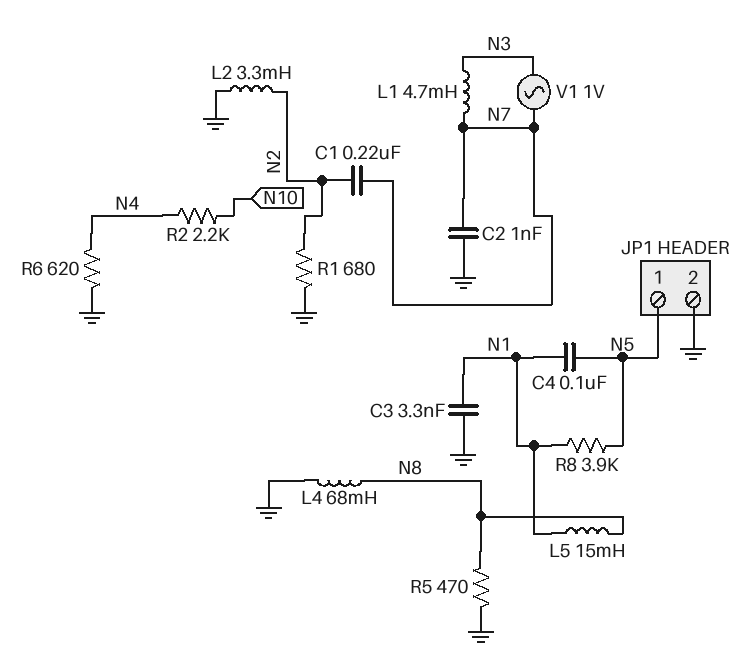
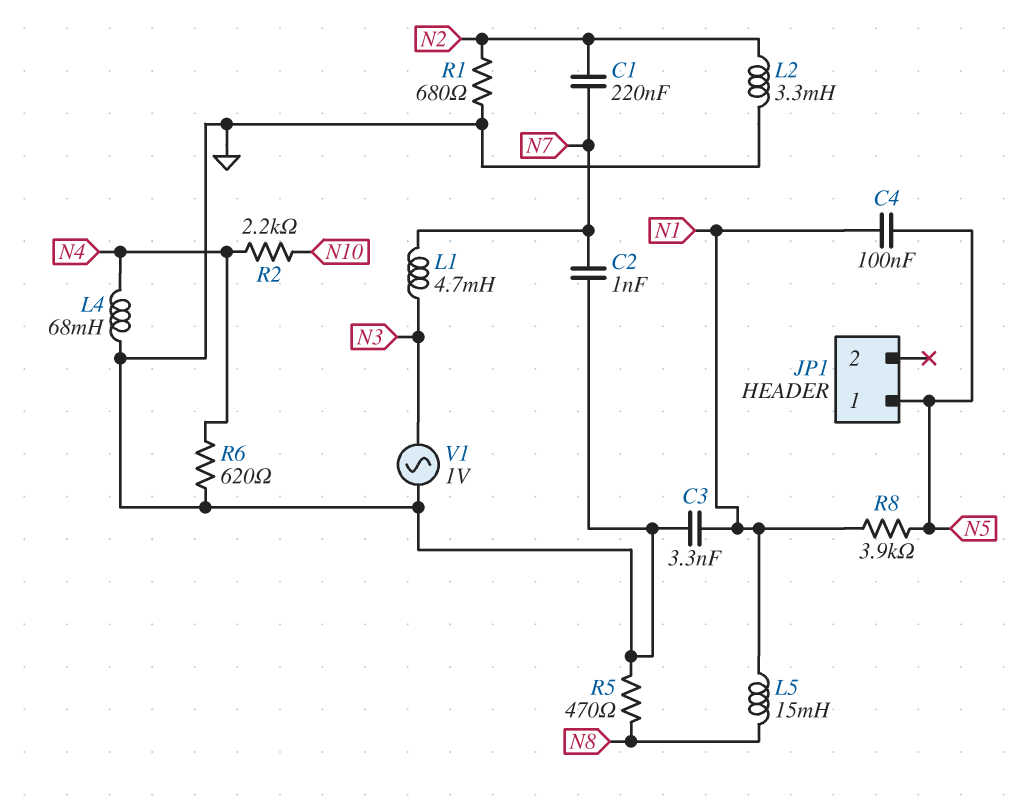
JP1 pin 2: GND -> none
L4: 68mH (GND, N8) -> 68mH (GND, N4)
V1: AC 1V (N3, N7) -> AC 1V (GND, N3)

